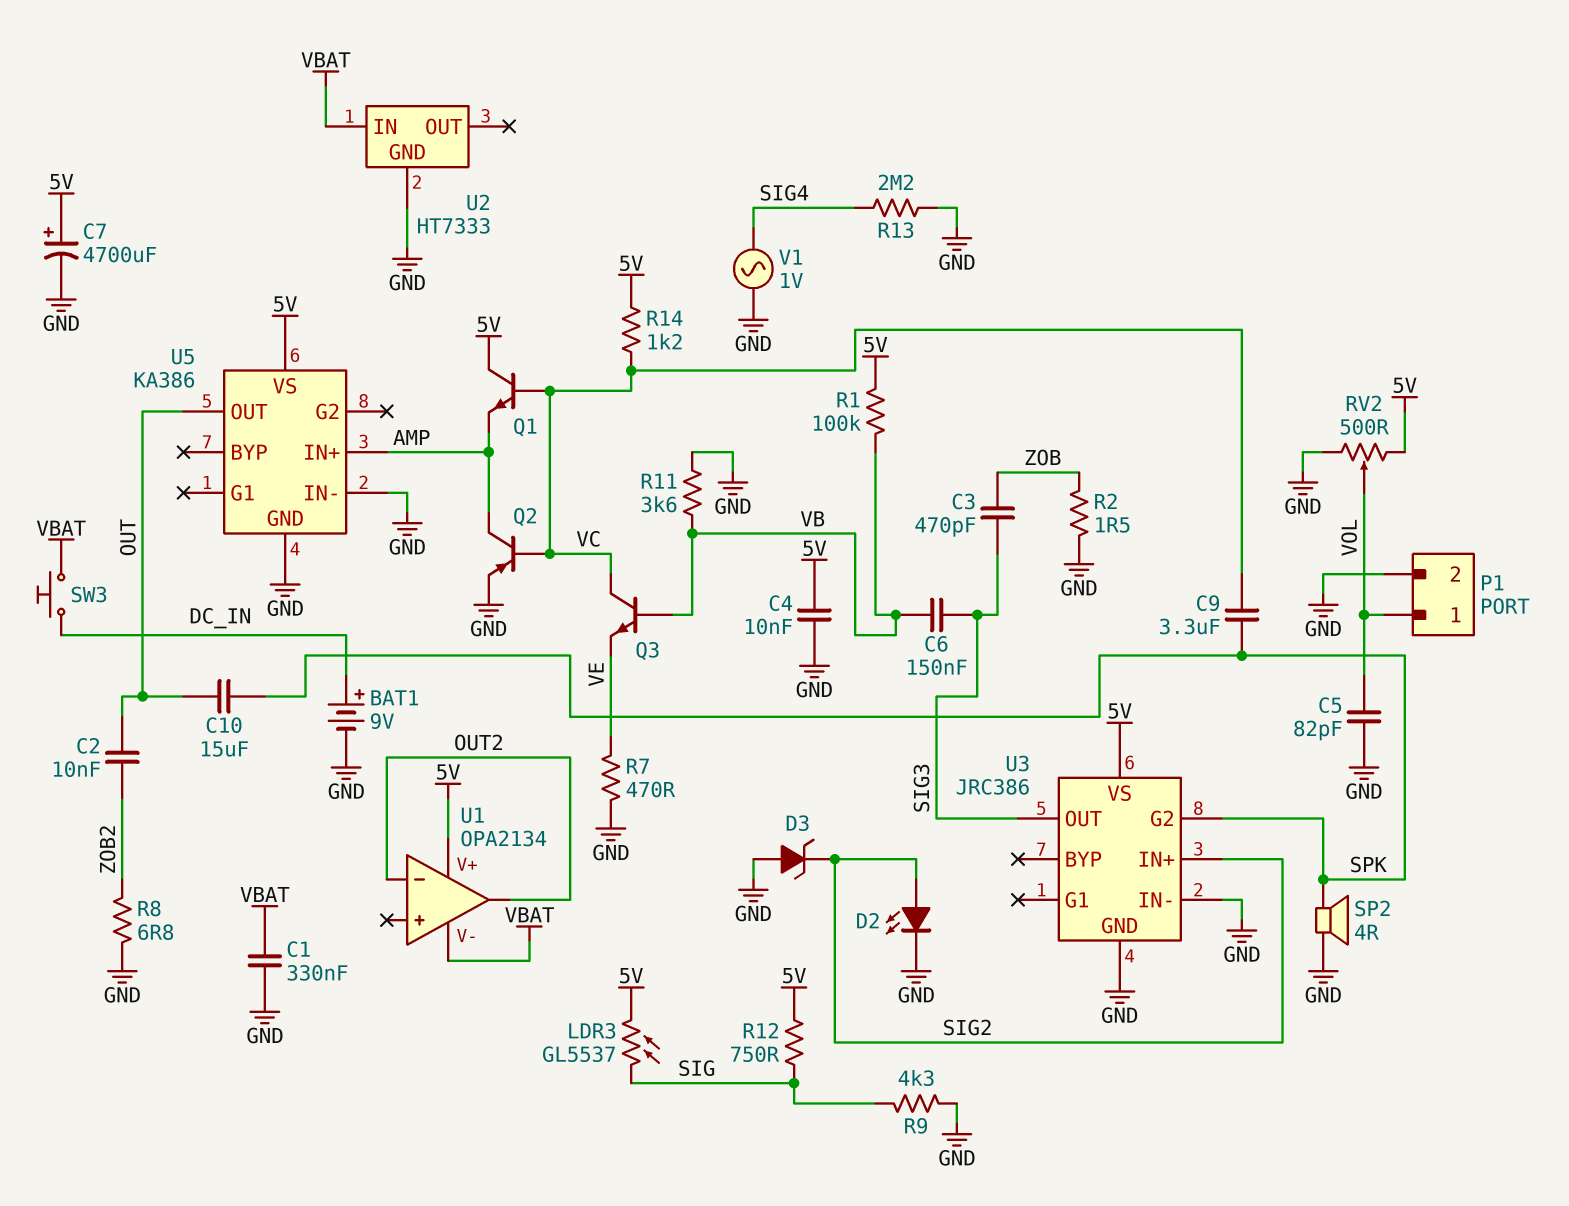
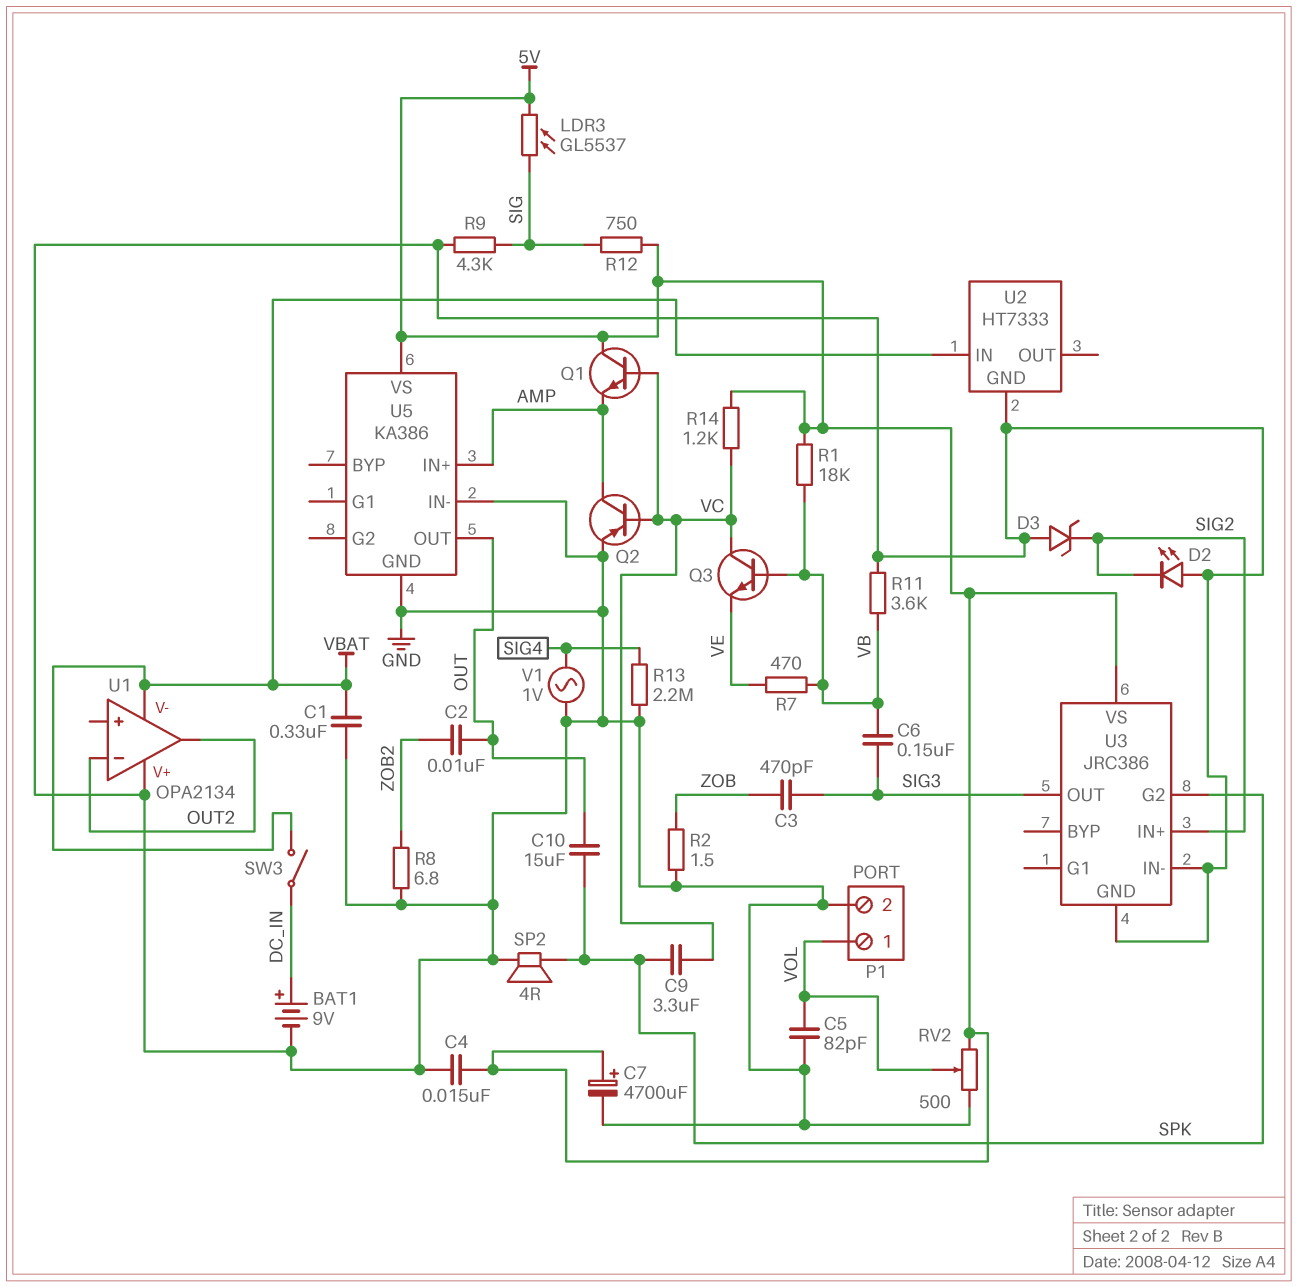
C4: 10nF (5V, GND) -> 15nF (5V, GND)
D2: LED (A SIG2, K GND) -> LED (A GND, K SIG2)
R1: 100k (5V, VB) -> 18k (5V, VB)
R7: 470 (GND, VE) -> 470 (VB, VE)
SW3: button (DC_IN, VBAT) -> switch (DC_IN, VBAT)
U1 pin V+: 5V -> GND

